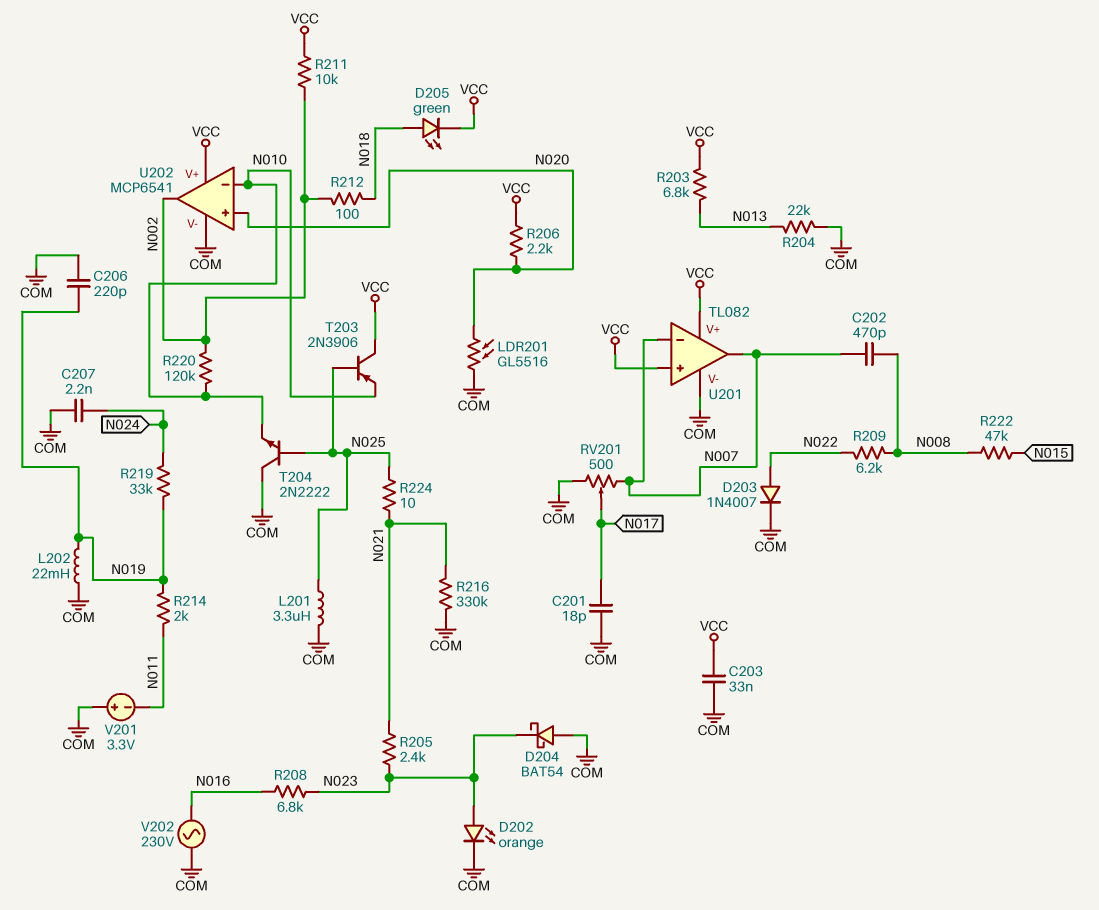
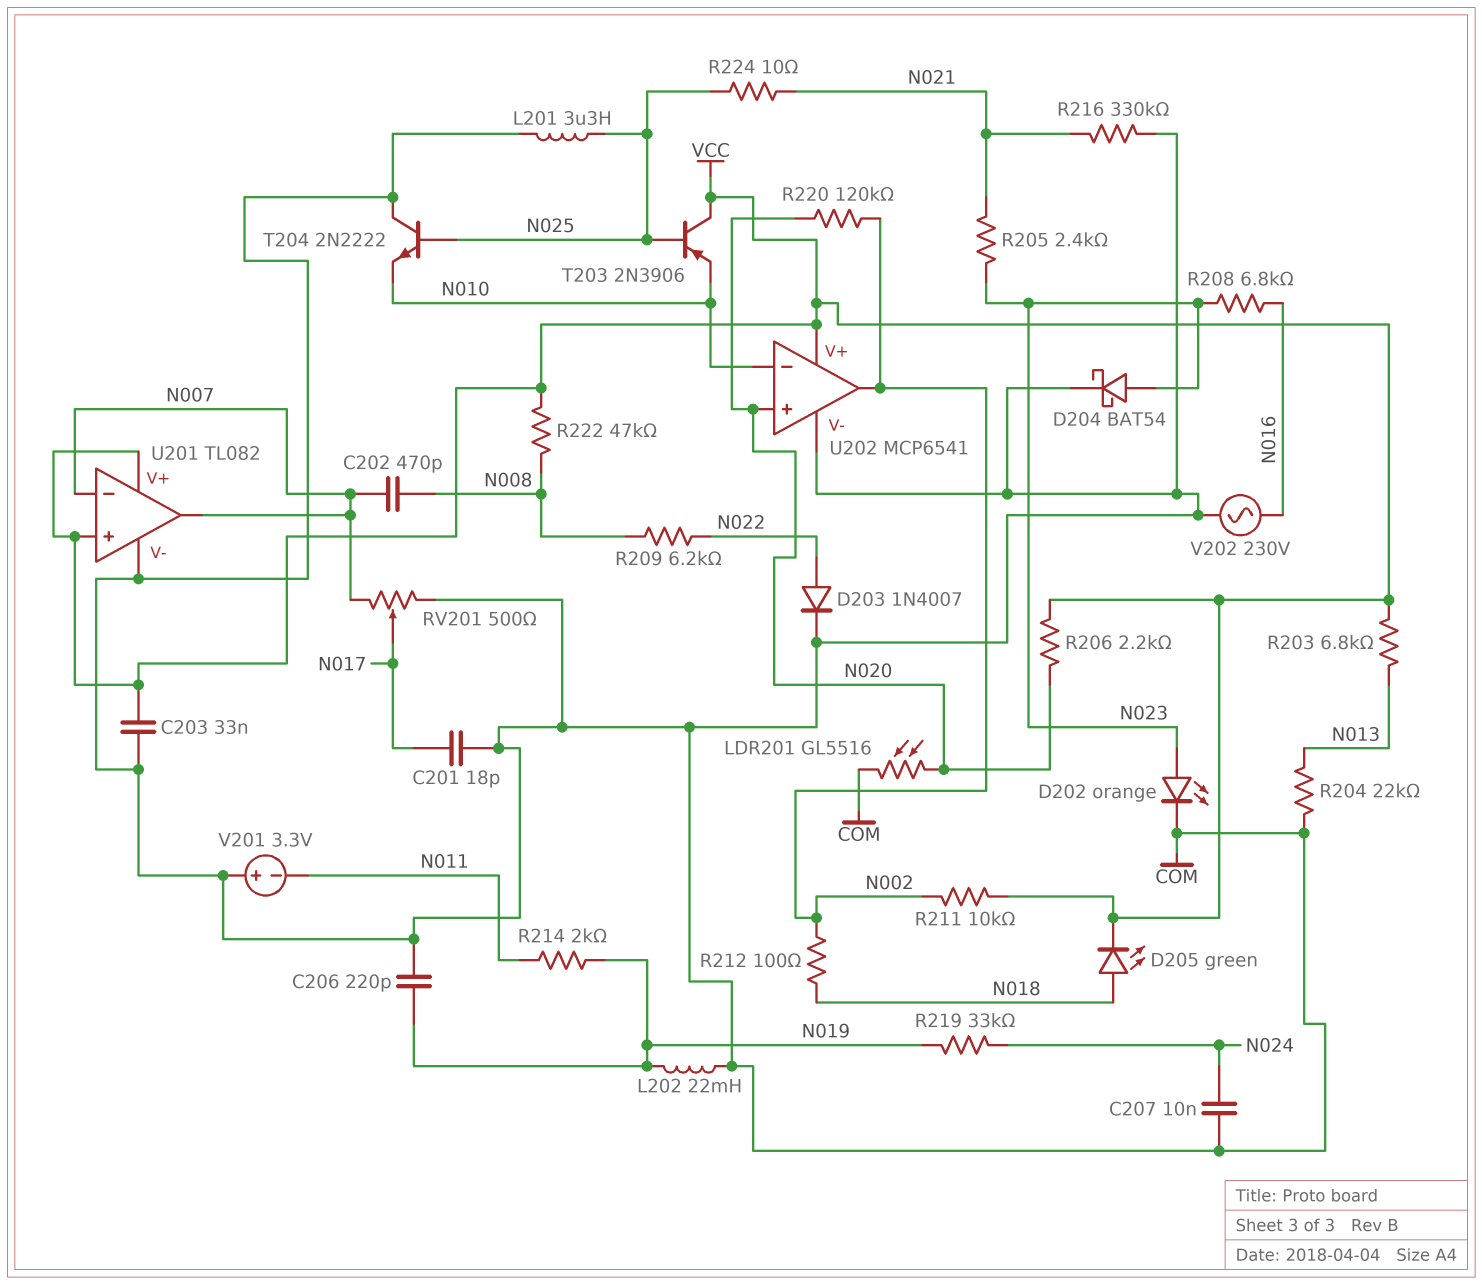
C207: 2.2nF (COM, N024) -> 10nF (COM, N024)
D204: schottky BAT54 (A COM, K N023) -> schottky BAT54 (A N023, K COM)
R220: 120k (N002, N010) -> 120k (N002, N020)
R222: 47k (N008, N015) -> 47k (N008, VCC)

